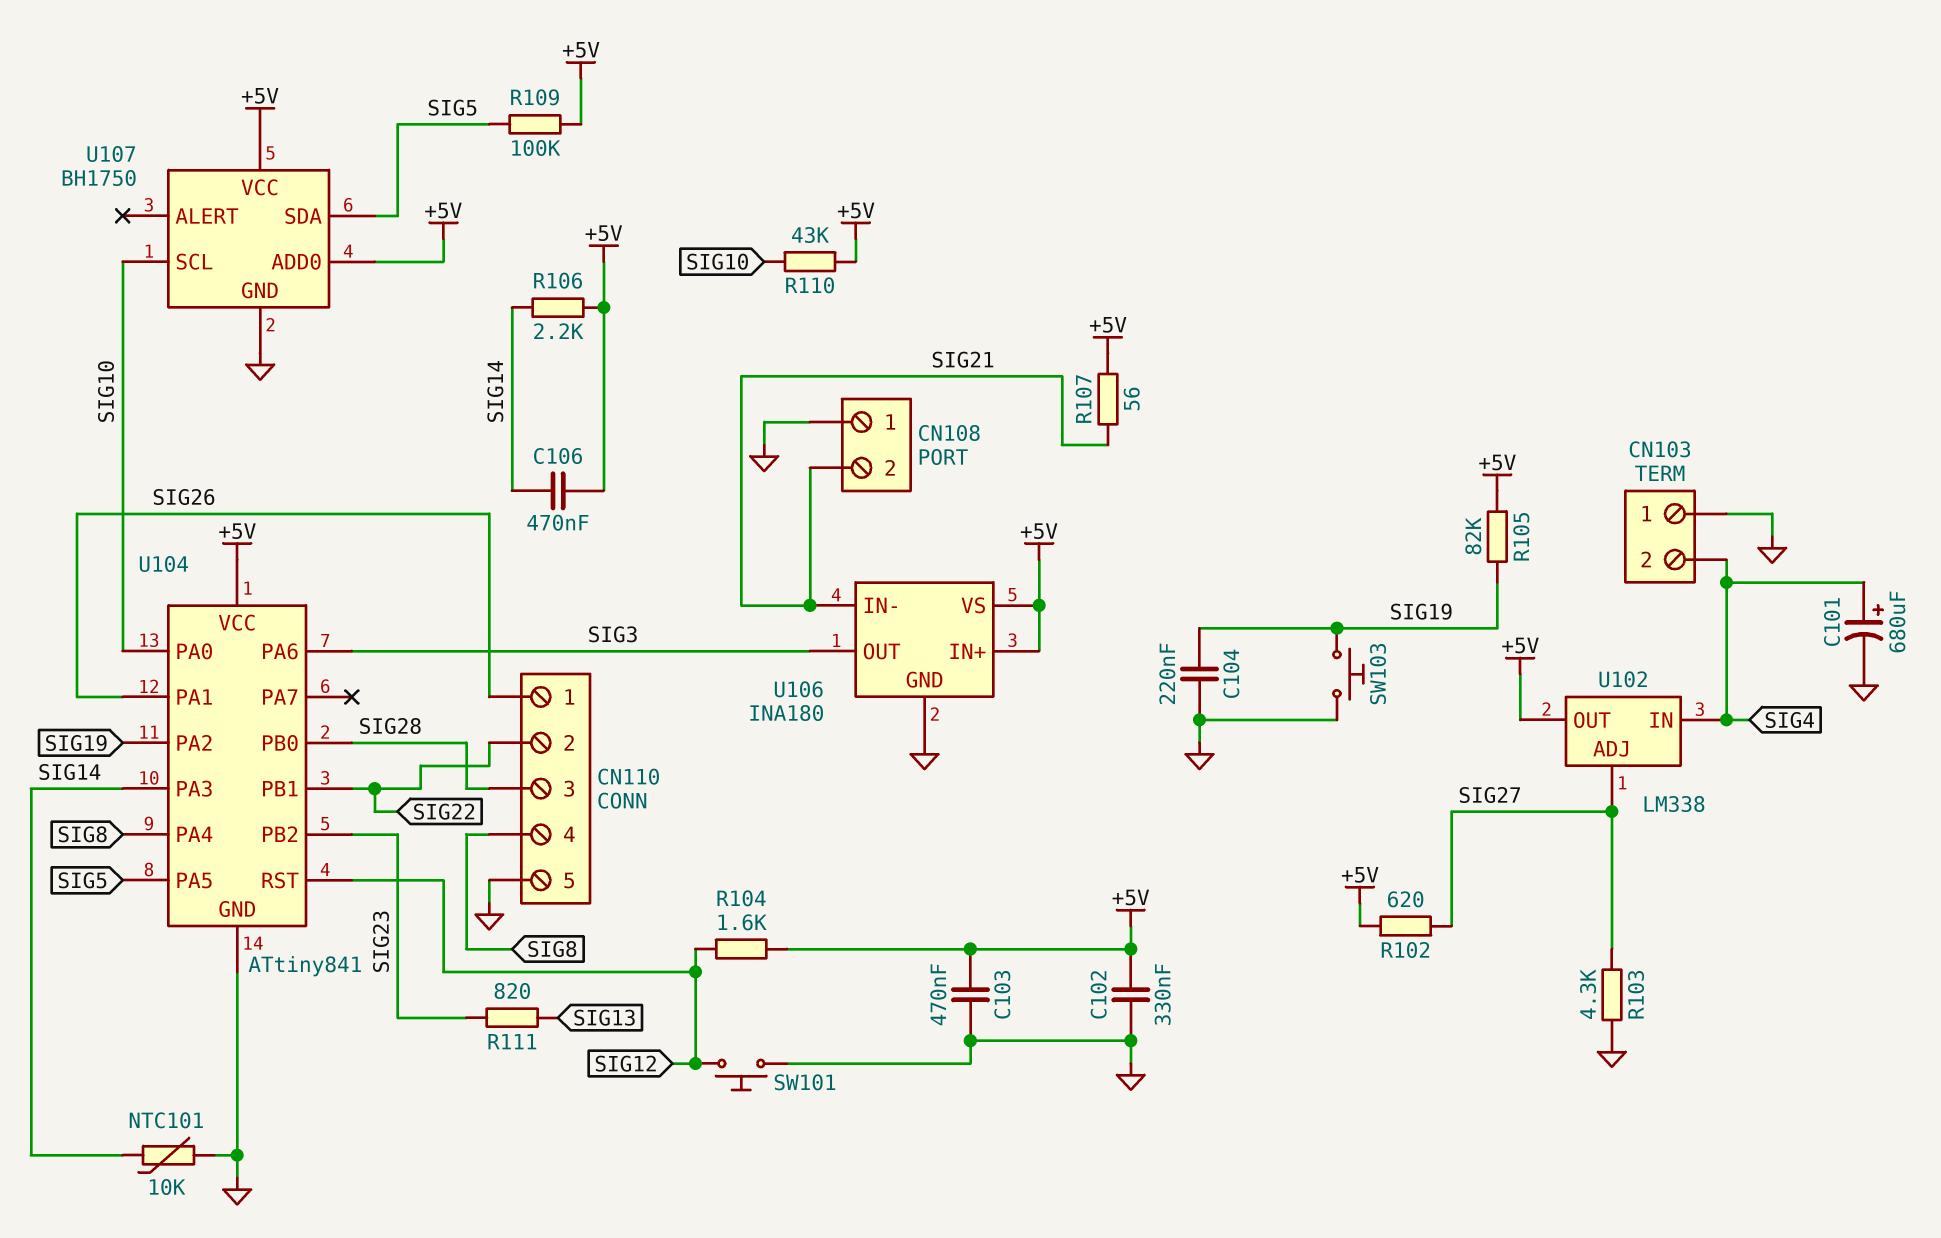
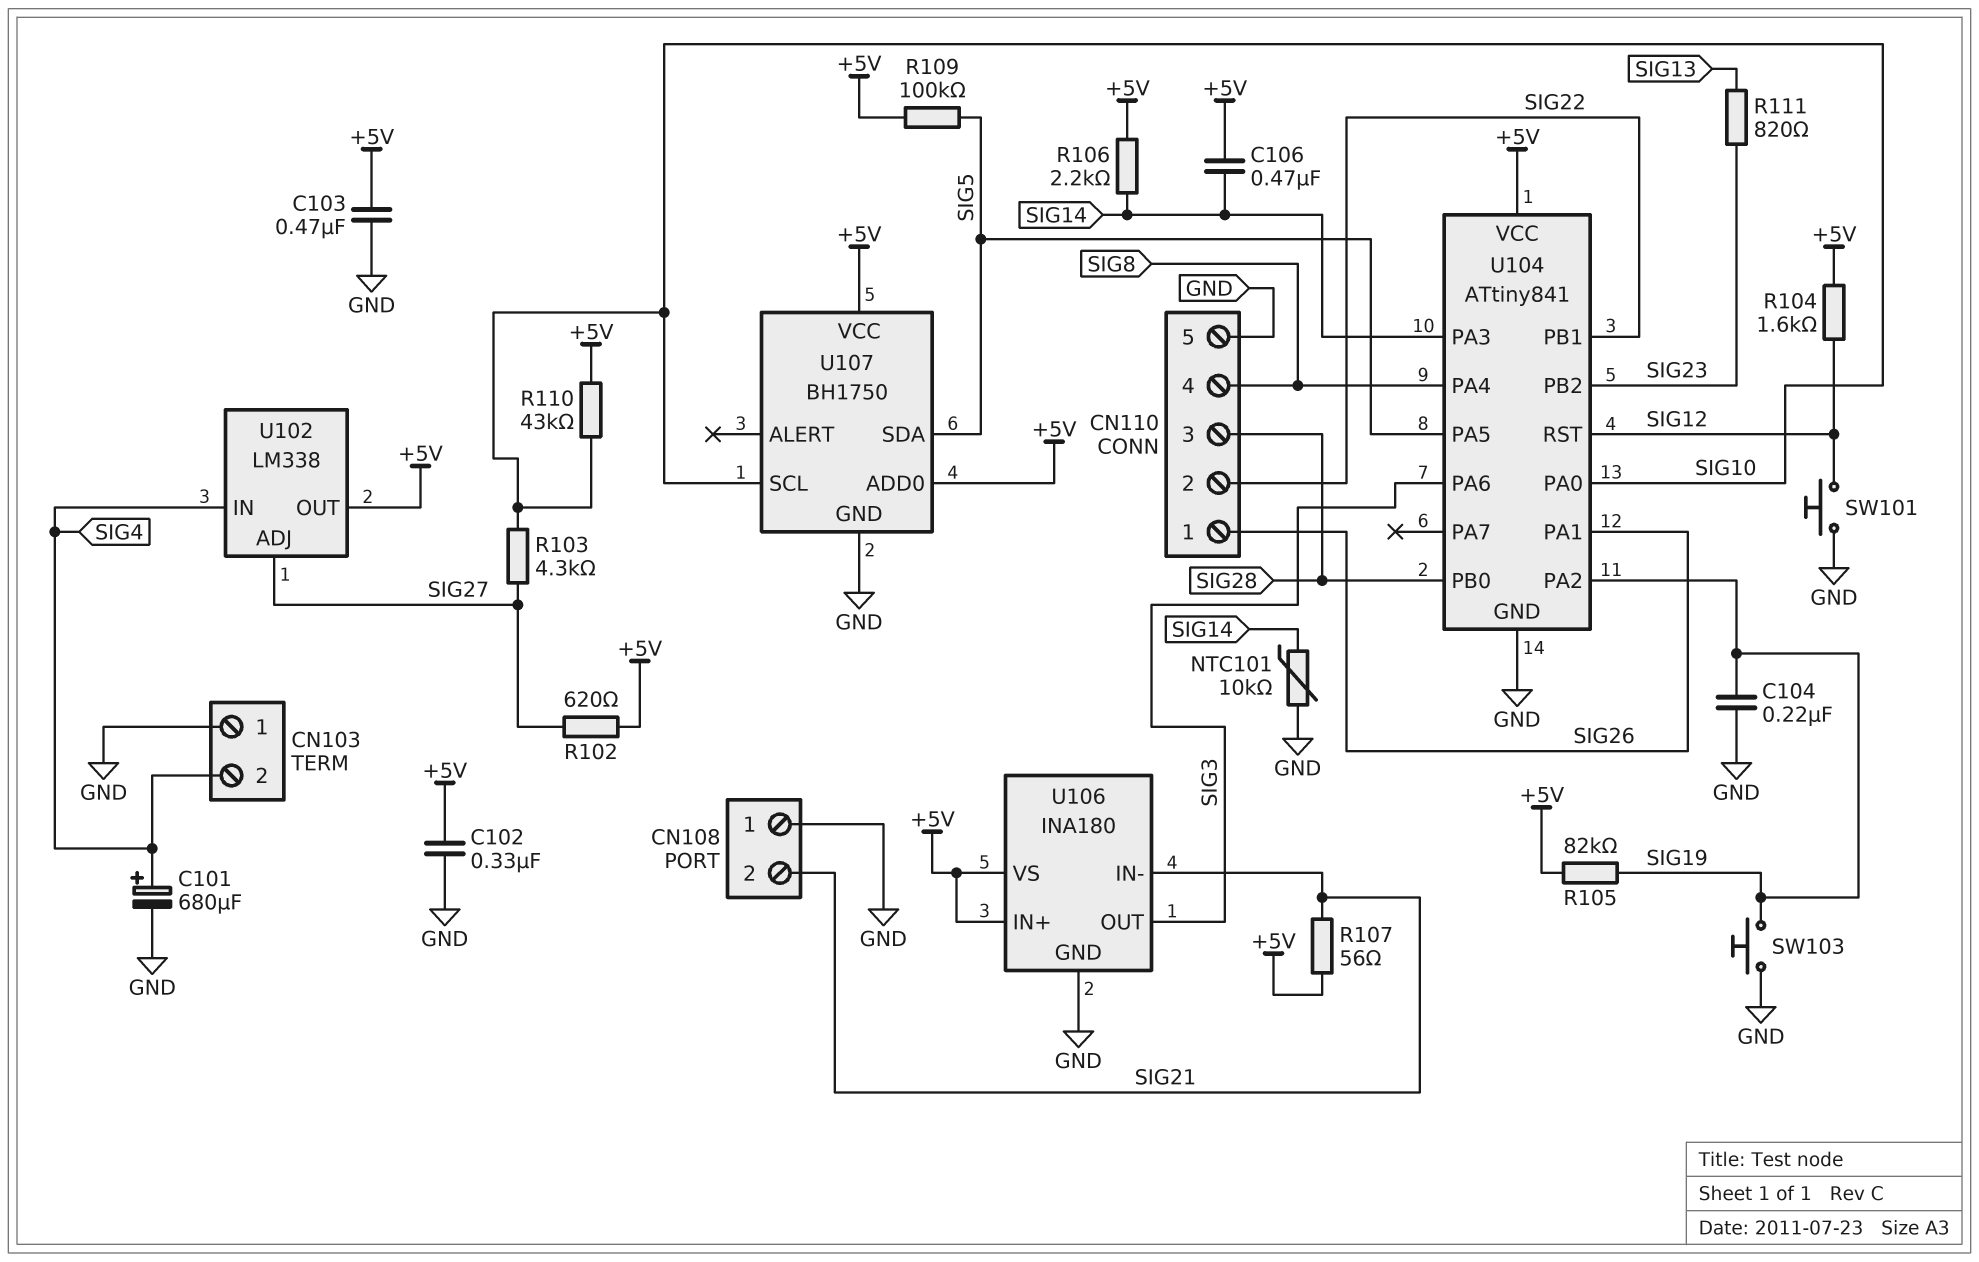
R103: 4.3k (GND, SIG27) -> 4.3k (SIG10, SIG27)

